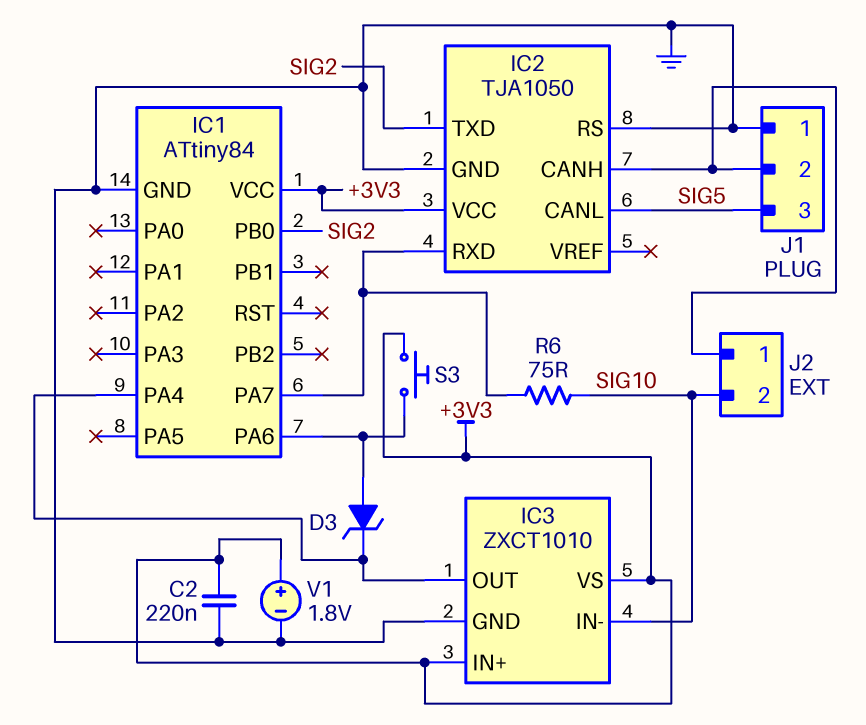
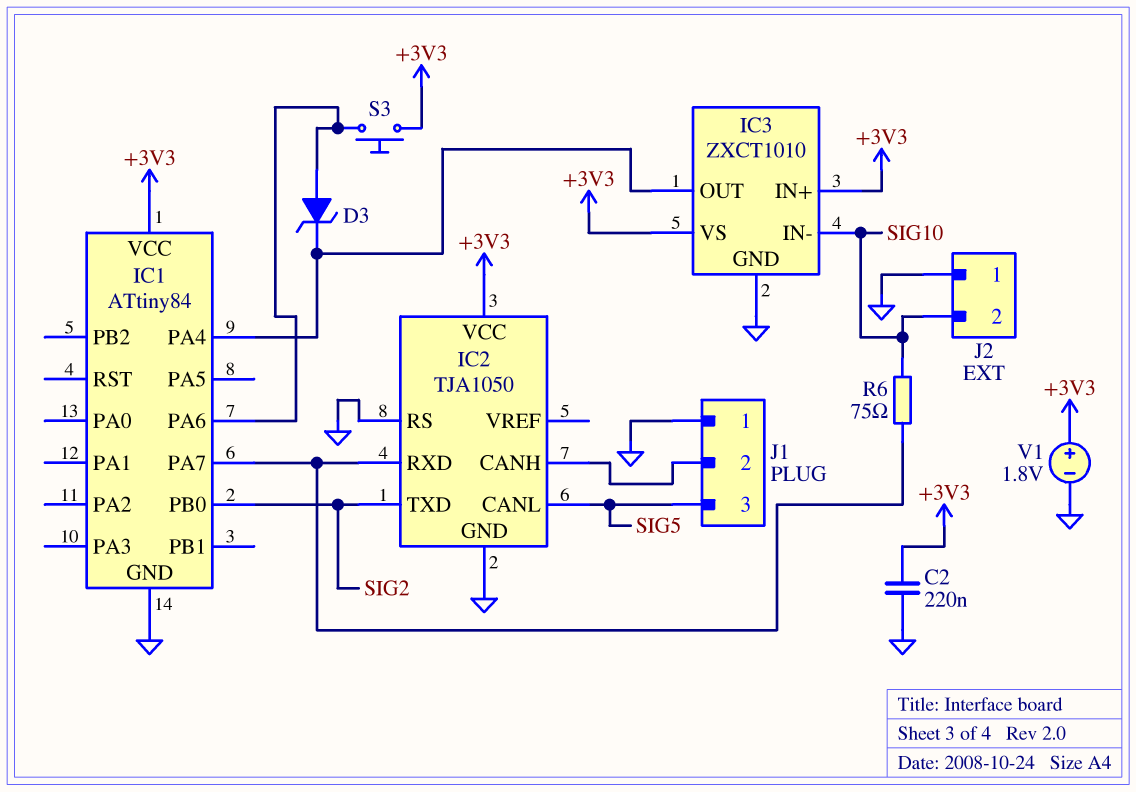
J2 pin 1: IC2/CANH -> GND

